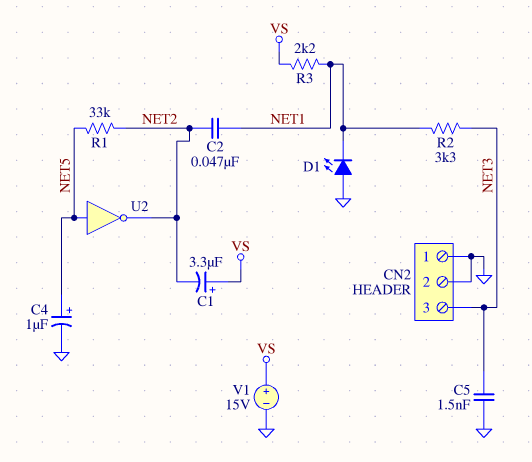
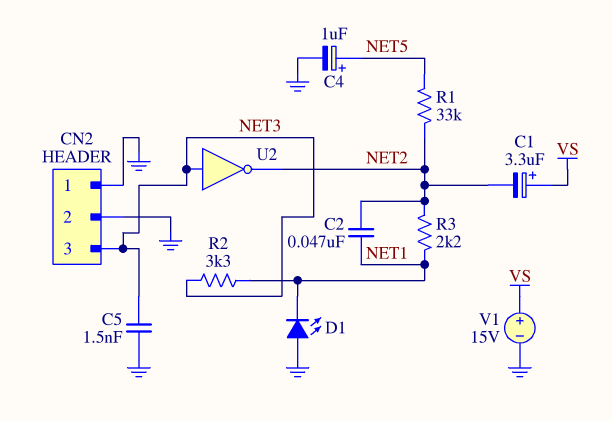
R3: 2.2k (NET1, VS) -> 2.2k (NET1, NET2)
U2: NOT (in NET5, out NET2) -> NOT (in NET3, out NET2)

